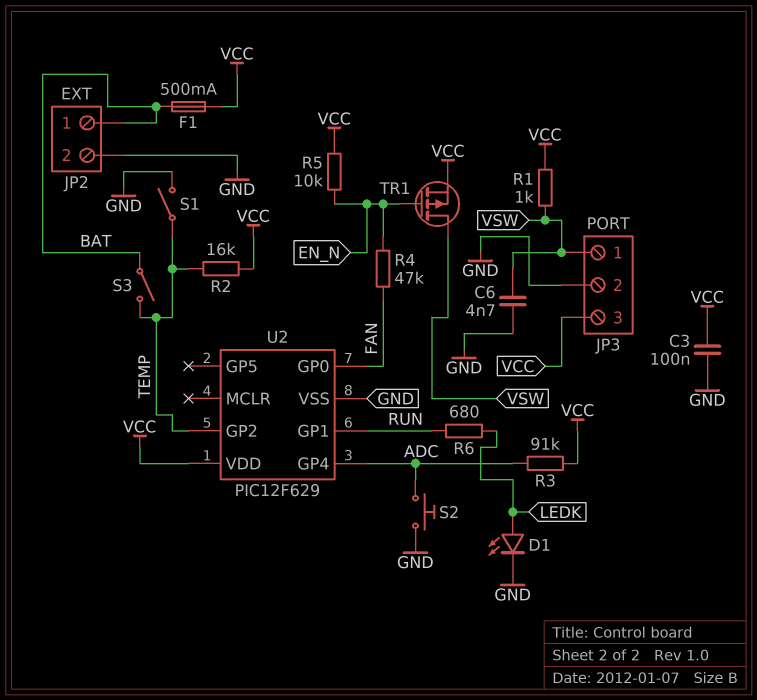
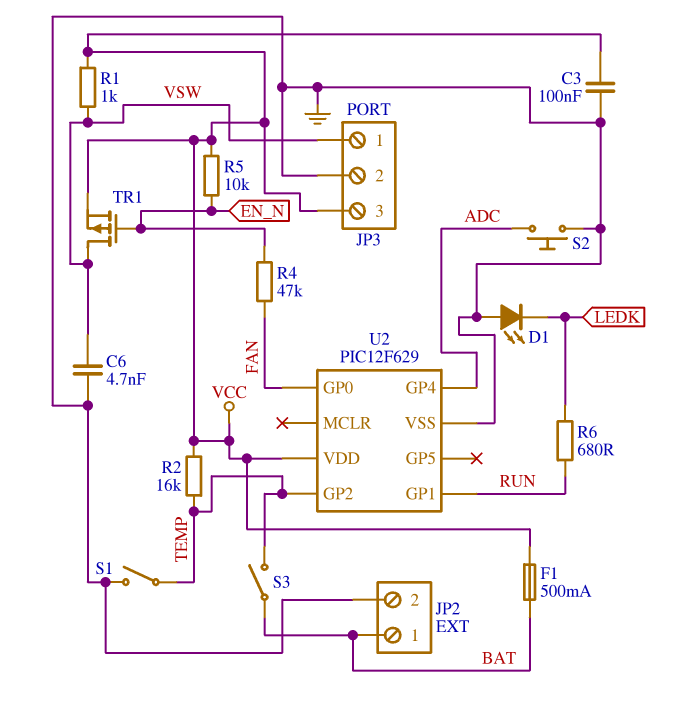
D1: LED (A LEDK, K GND) -> LED (A GND, K LEDK)
R3: 91k (ADC, VCC) -> none

